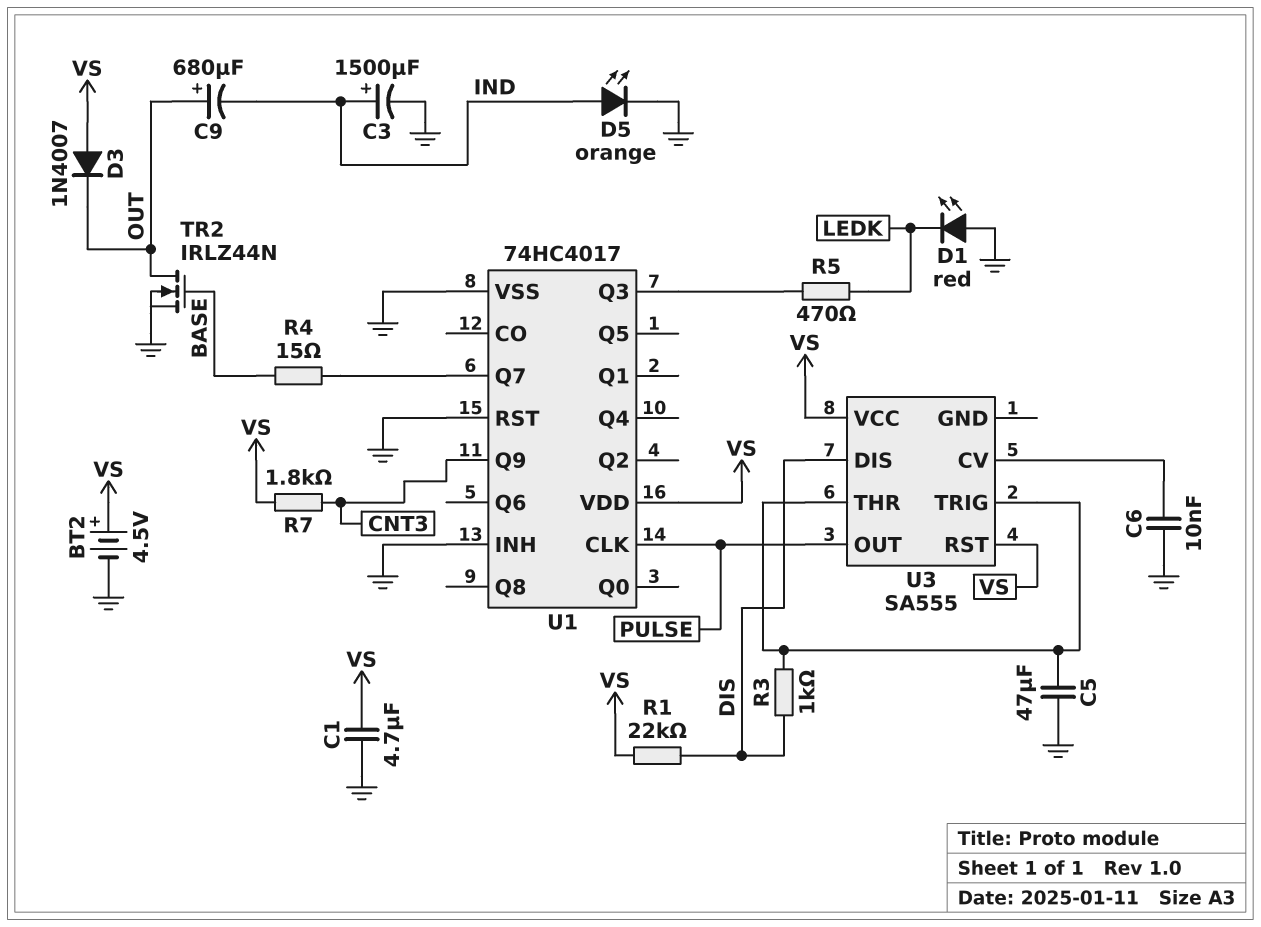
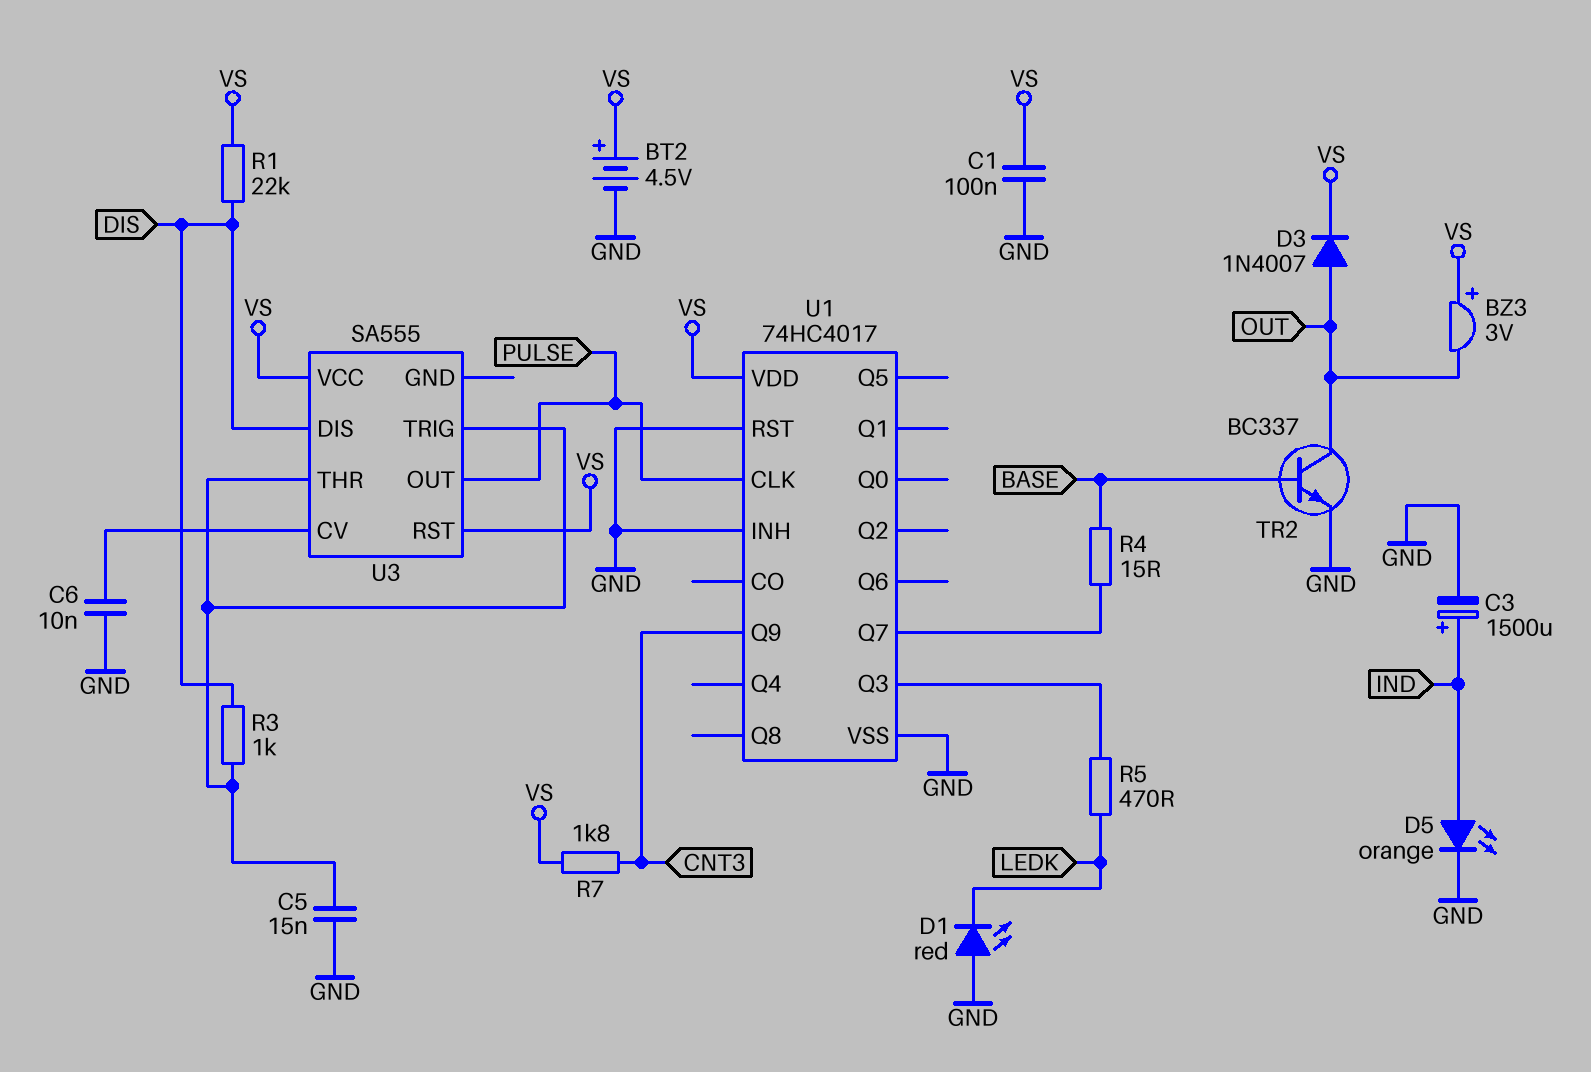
BZ3: none -> buzzer 3V (plus VS, minus OUT)
C1: 4.7uF (GND, VS) -> 100nF (GND, VS)
C5: 47uF (GND, U3/THR) -> 15nF (GND, U3/THR)
C9: 680uF (plus OUT, minus IND) -> none
D3: diode 1N4007 (A VS, K OUT) -> diode 1N4007 (A OUT, K VS)
TR2: NMOS IRLZ44N (G BASE, D OUT, S GND) -> NPN BC337 (B BASE, C OUT, E GND)

